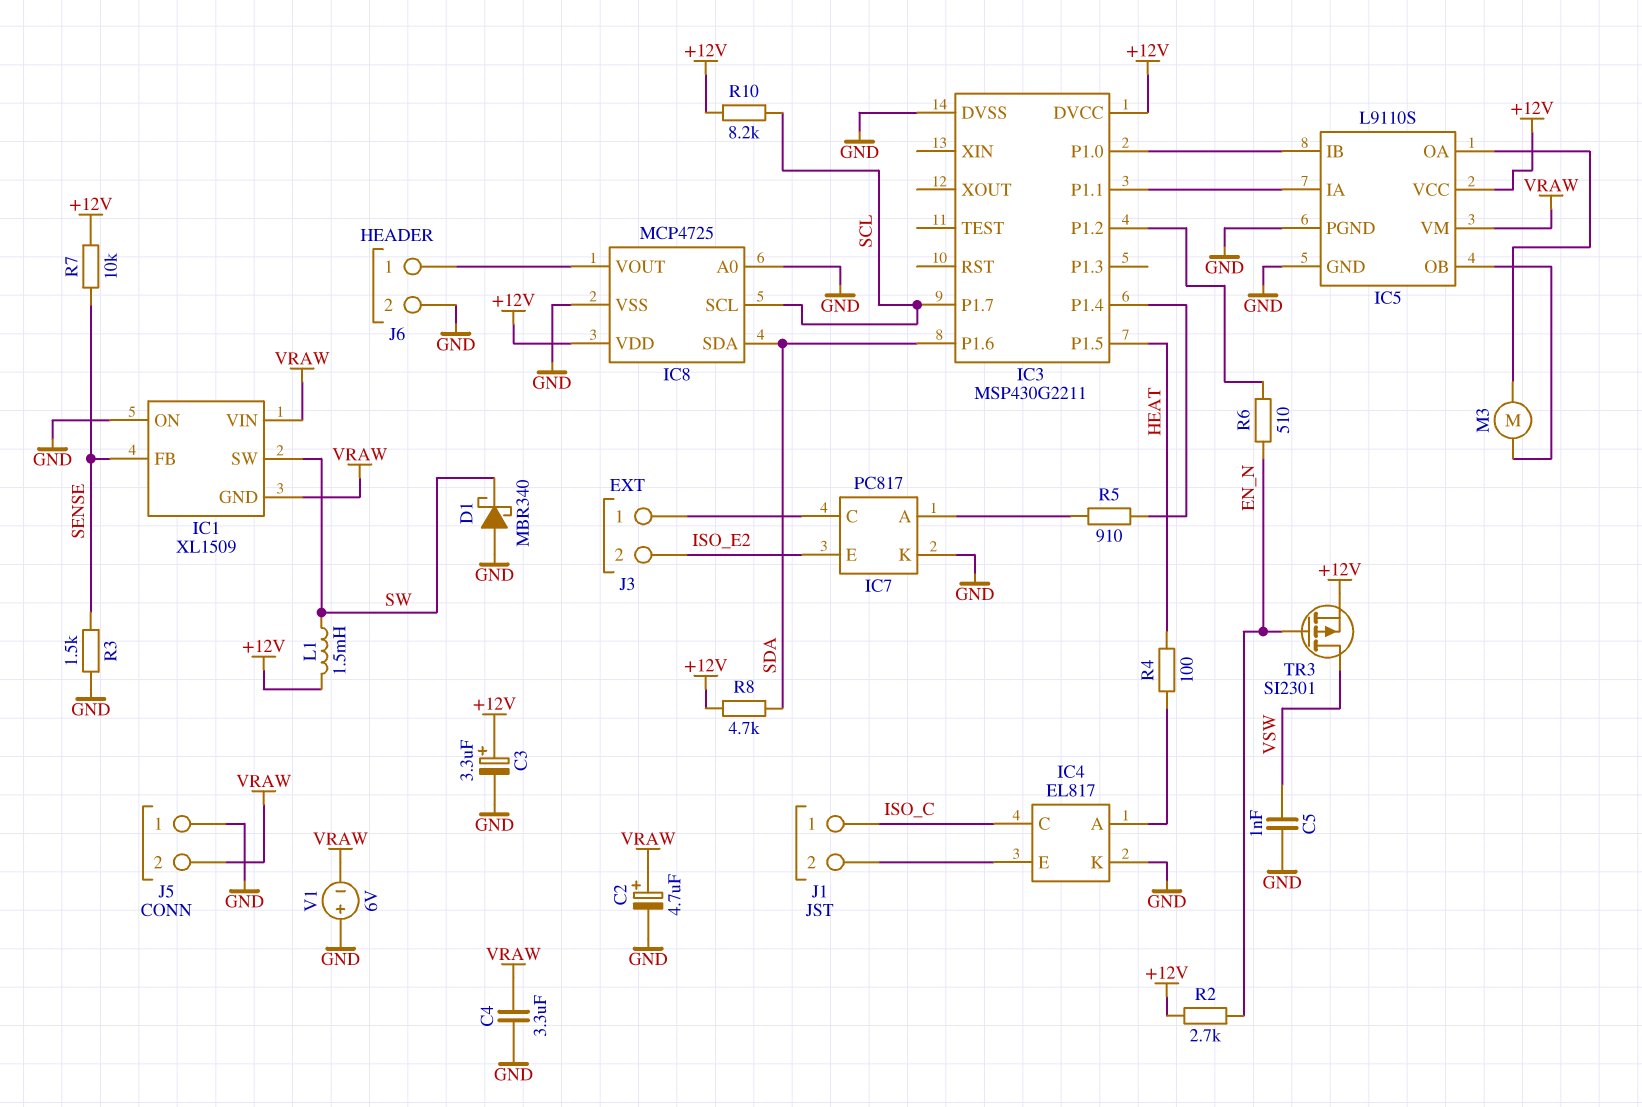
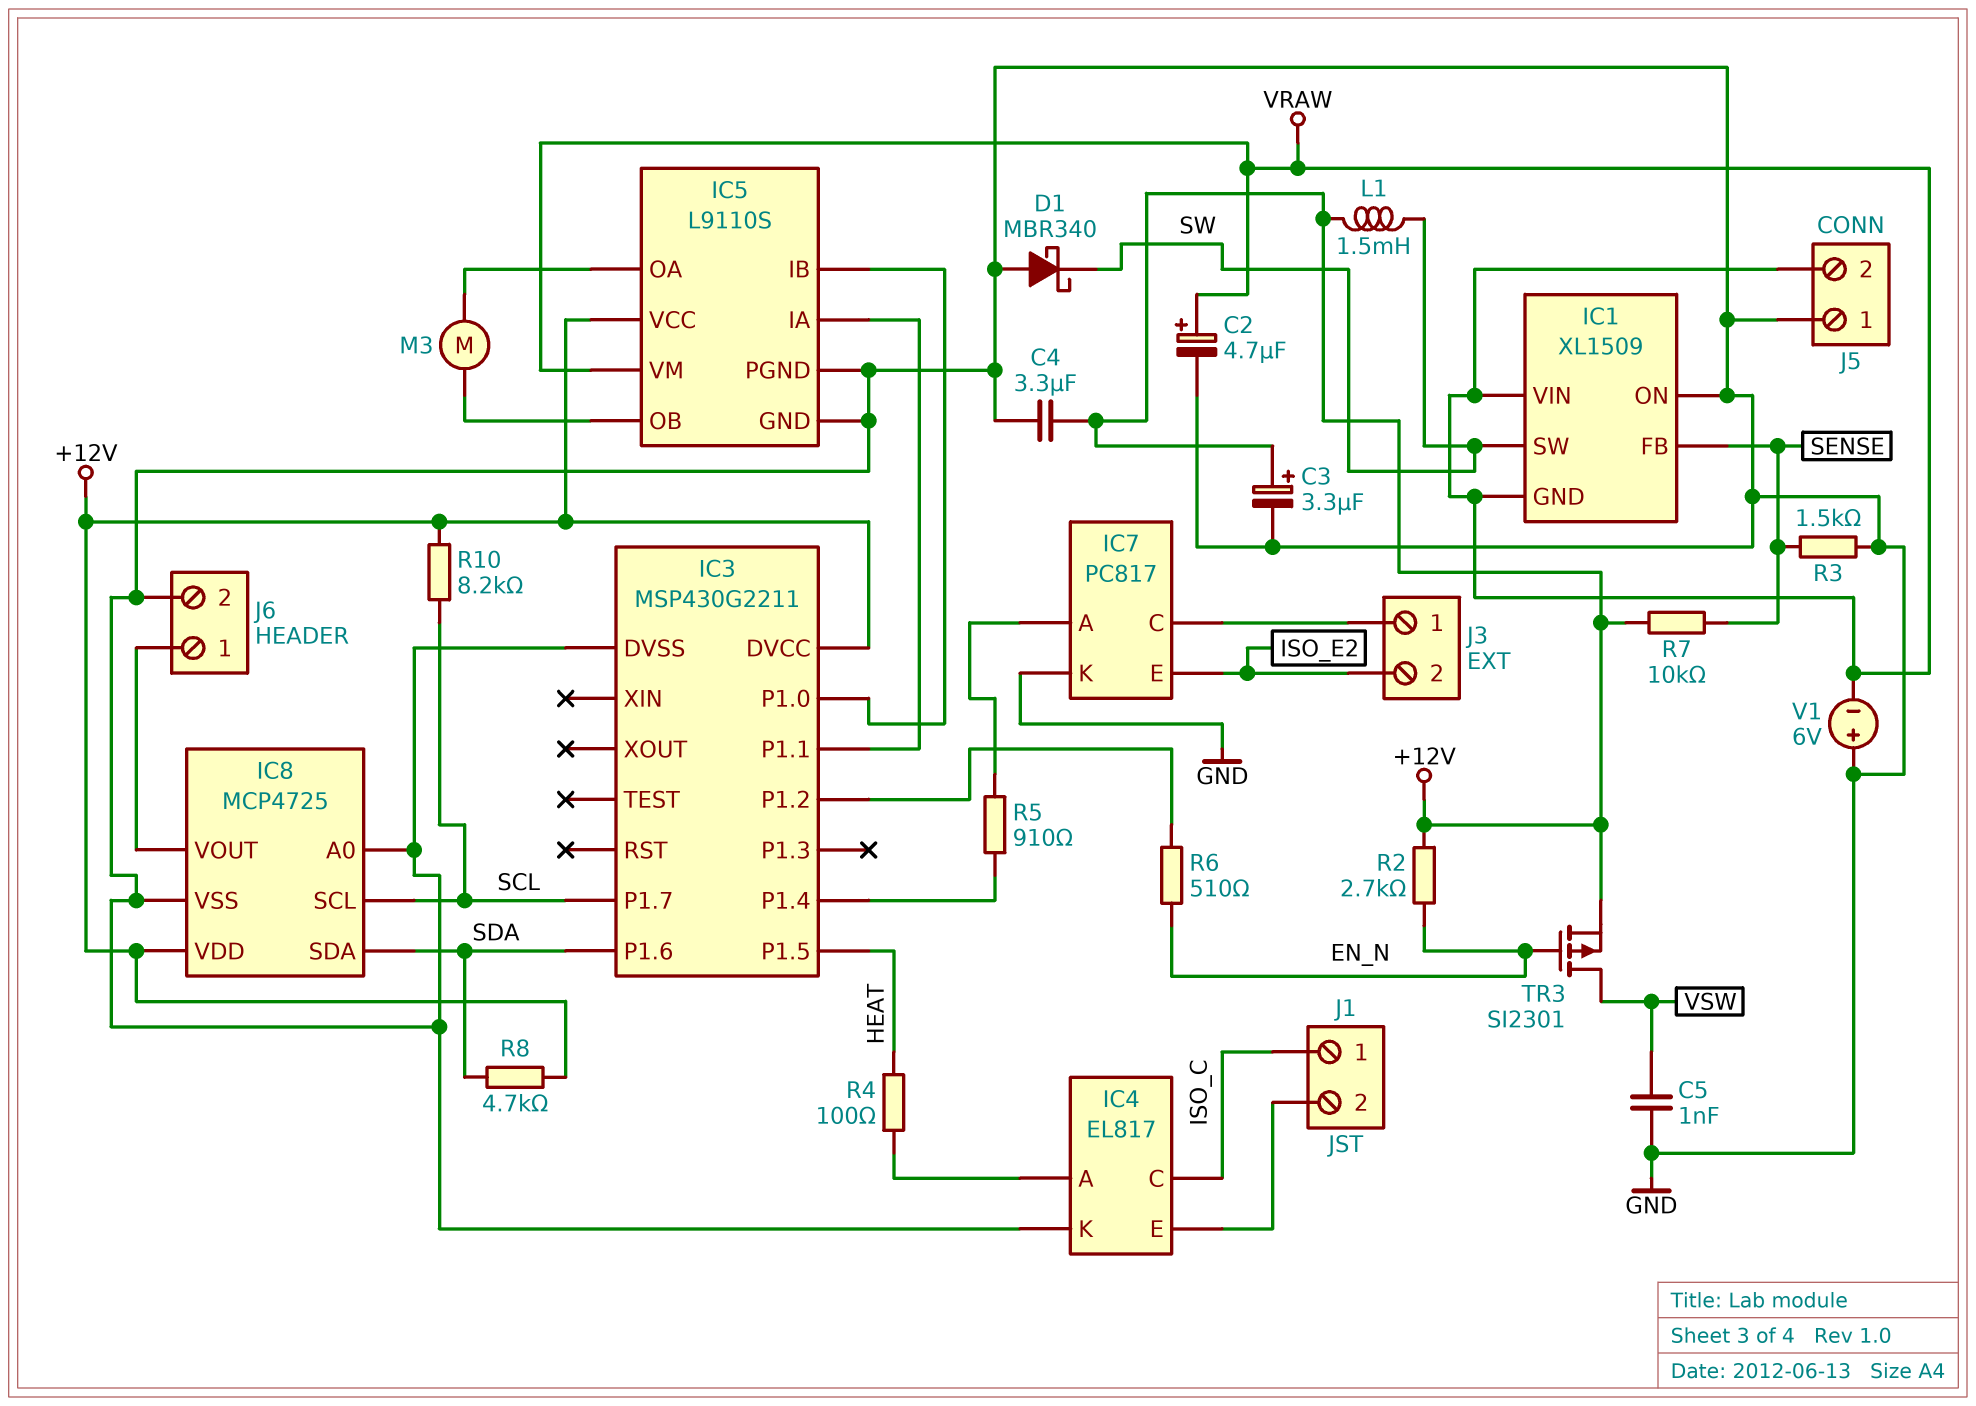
C4: 3.3uF (GND, VRAW) -> 3.3uF (+12V, GND)

